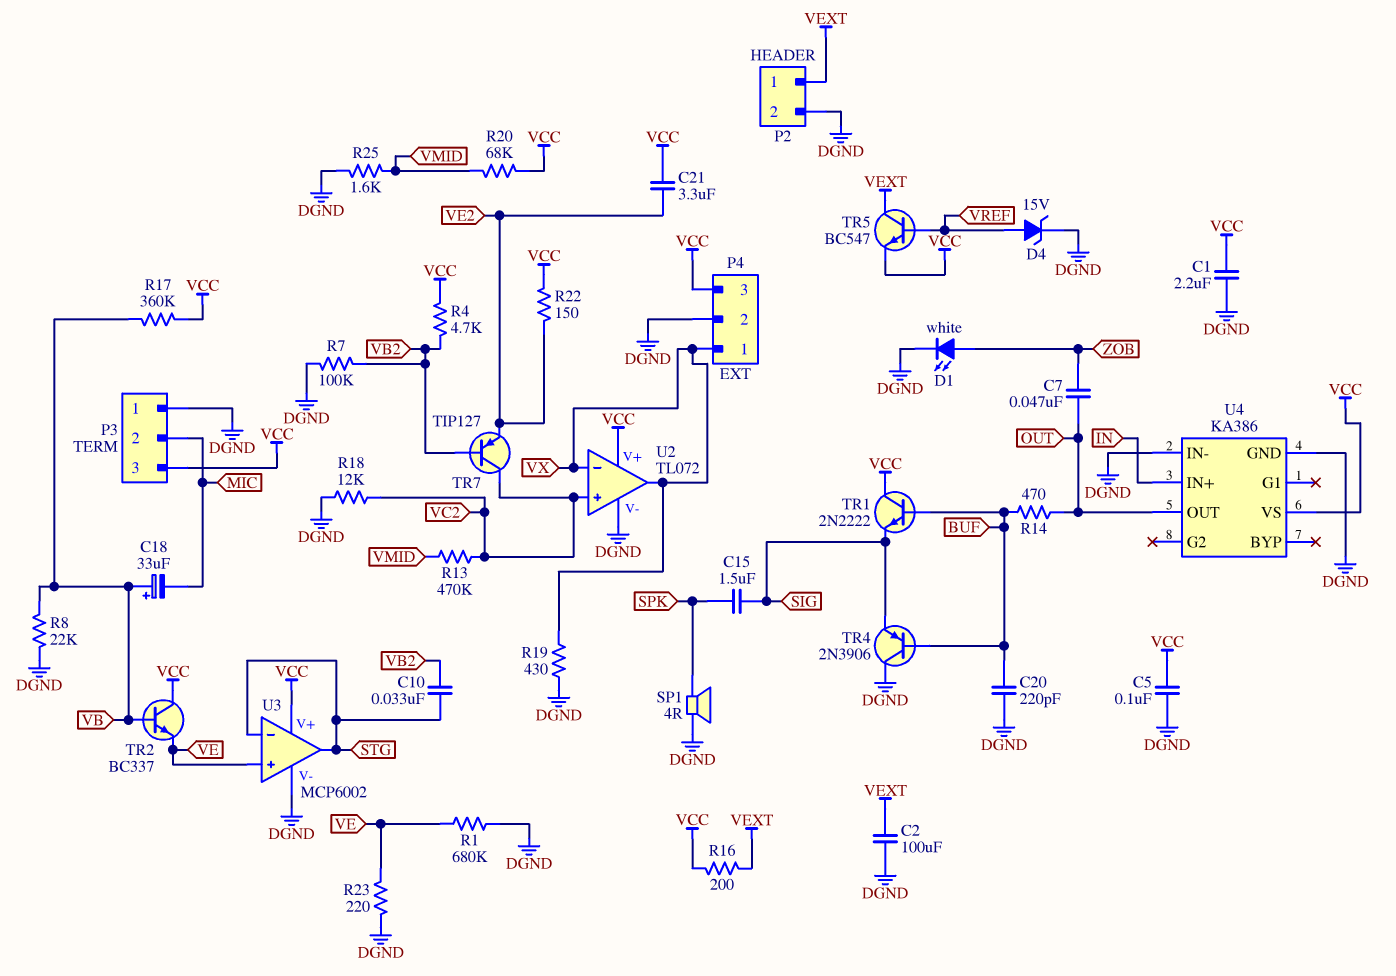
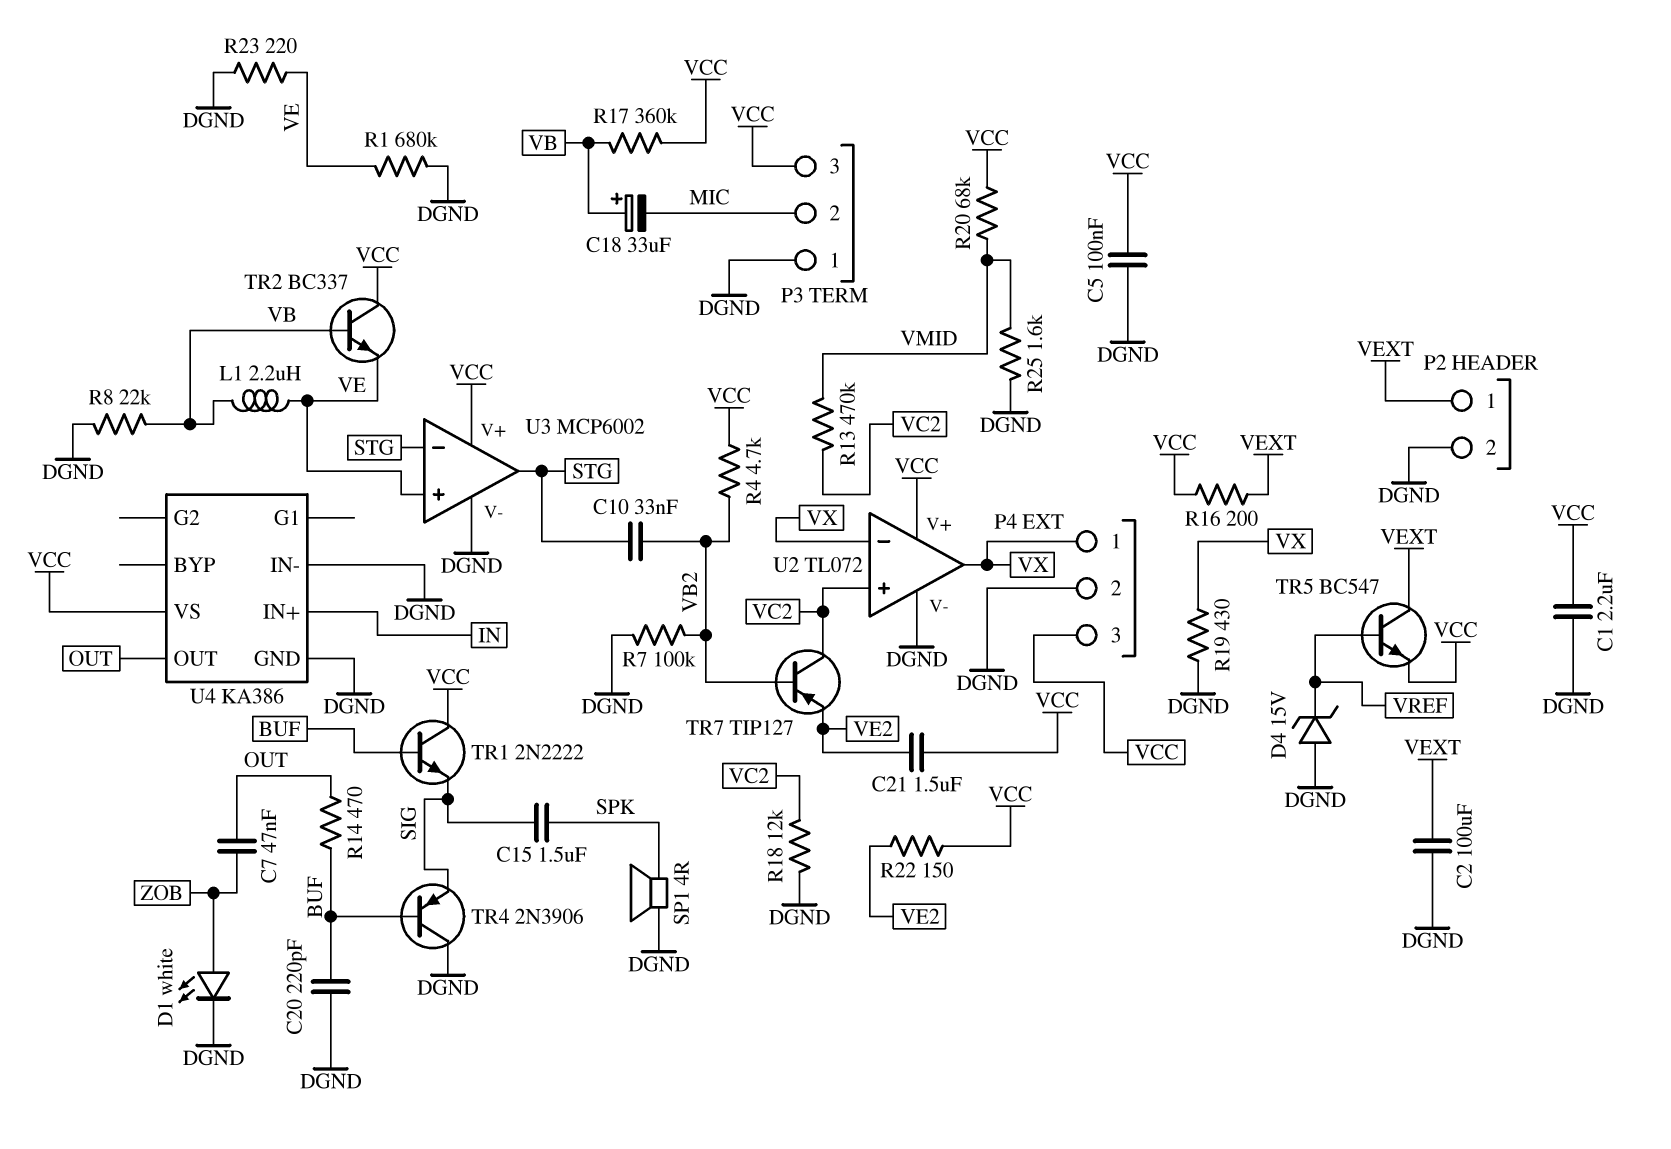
C21: 3.3uF (VCC, VE2) -> 1.5uF (VCC, VE2)
D4: zener 15V (A VREF, K DGND) -> zener 15V (A DGND, K VREF)
L1: none -> 2.2uH (VB, VE)

